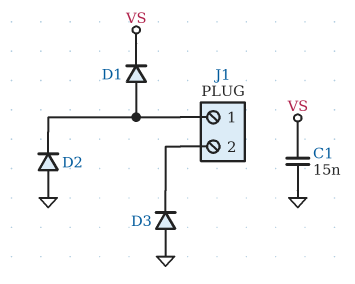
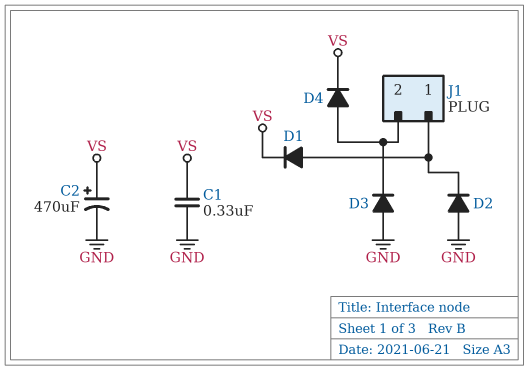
C1: 15nF (GND, VS) -> 330nF (GND, VS)
C2: none -> 470uF (plus VS, minus GND)
D4: none -> diode (A J1/2, K VS)

